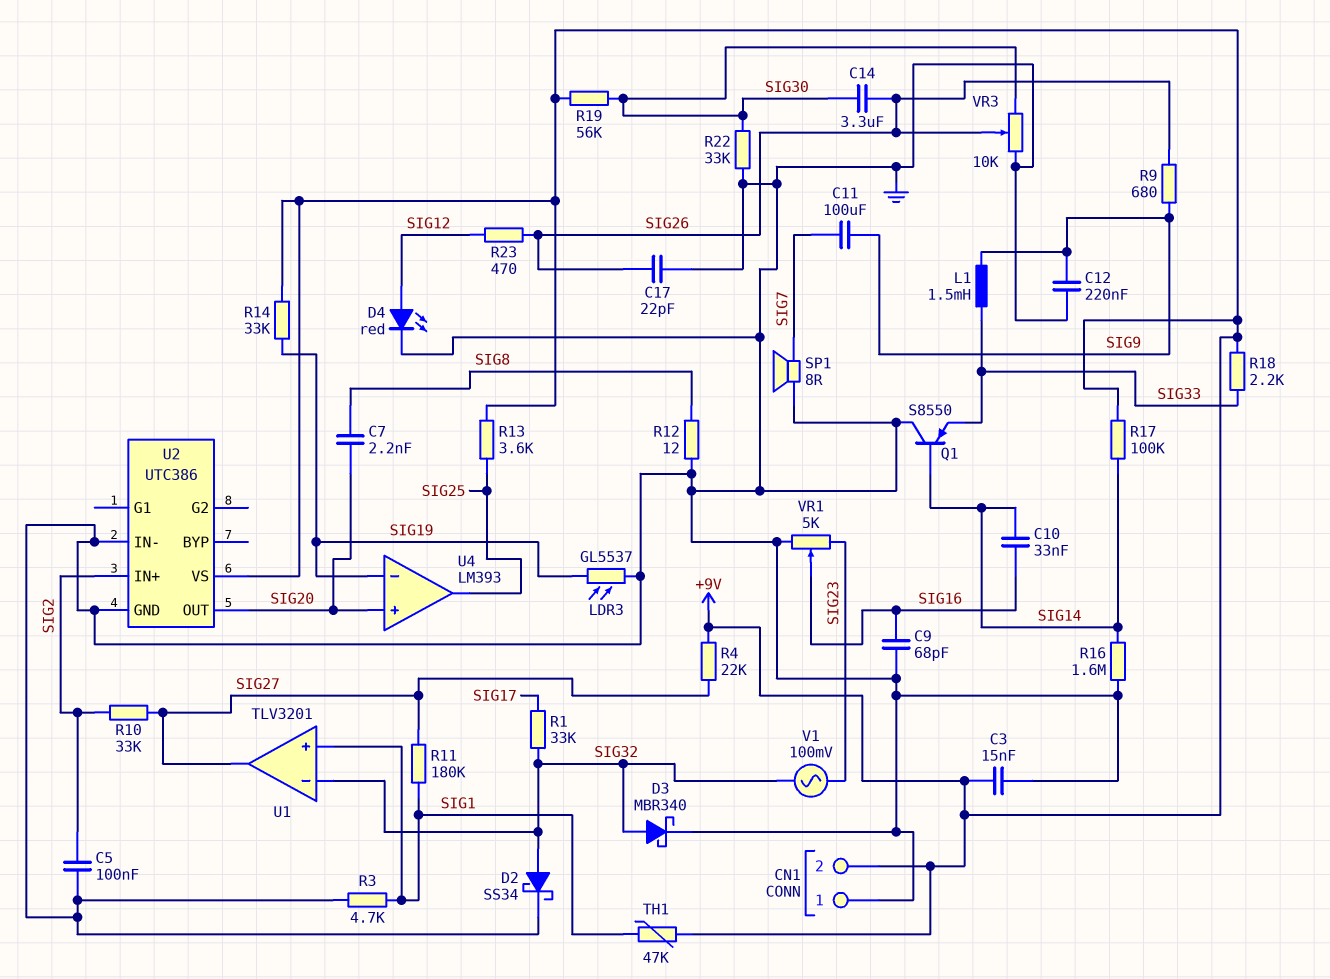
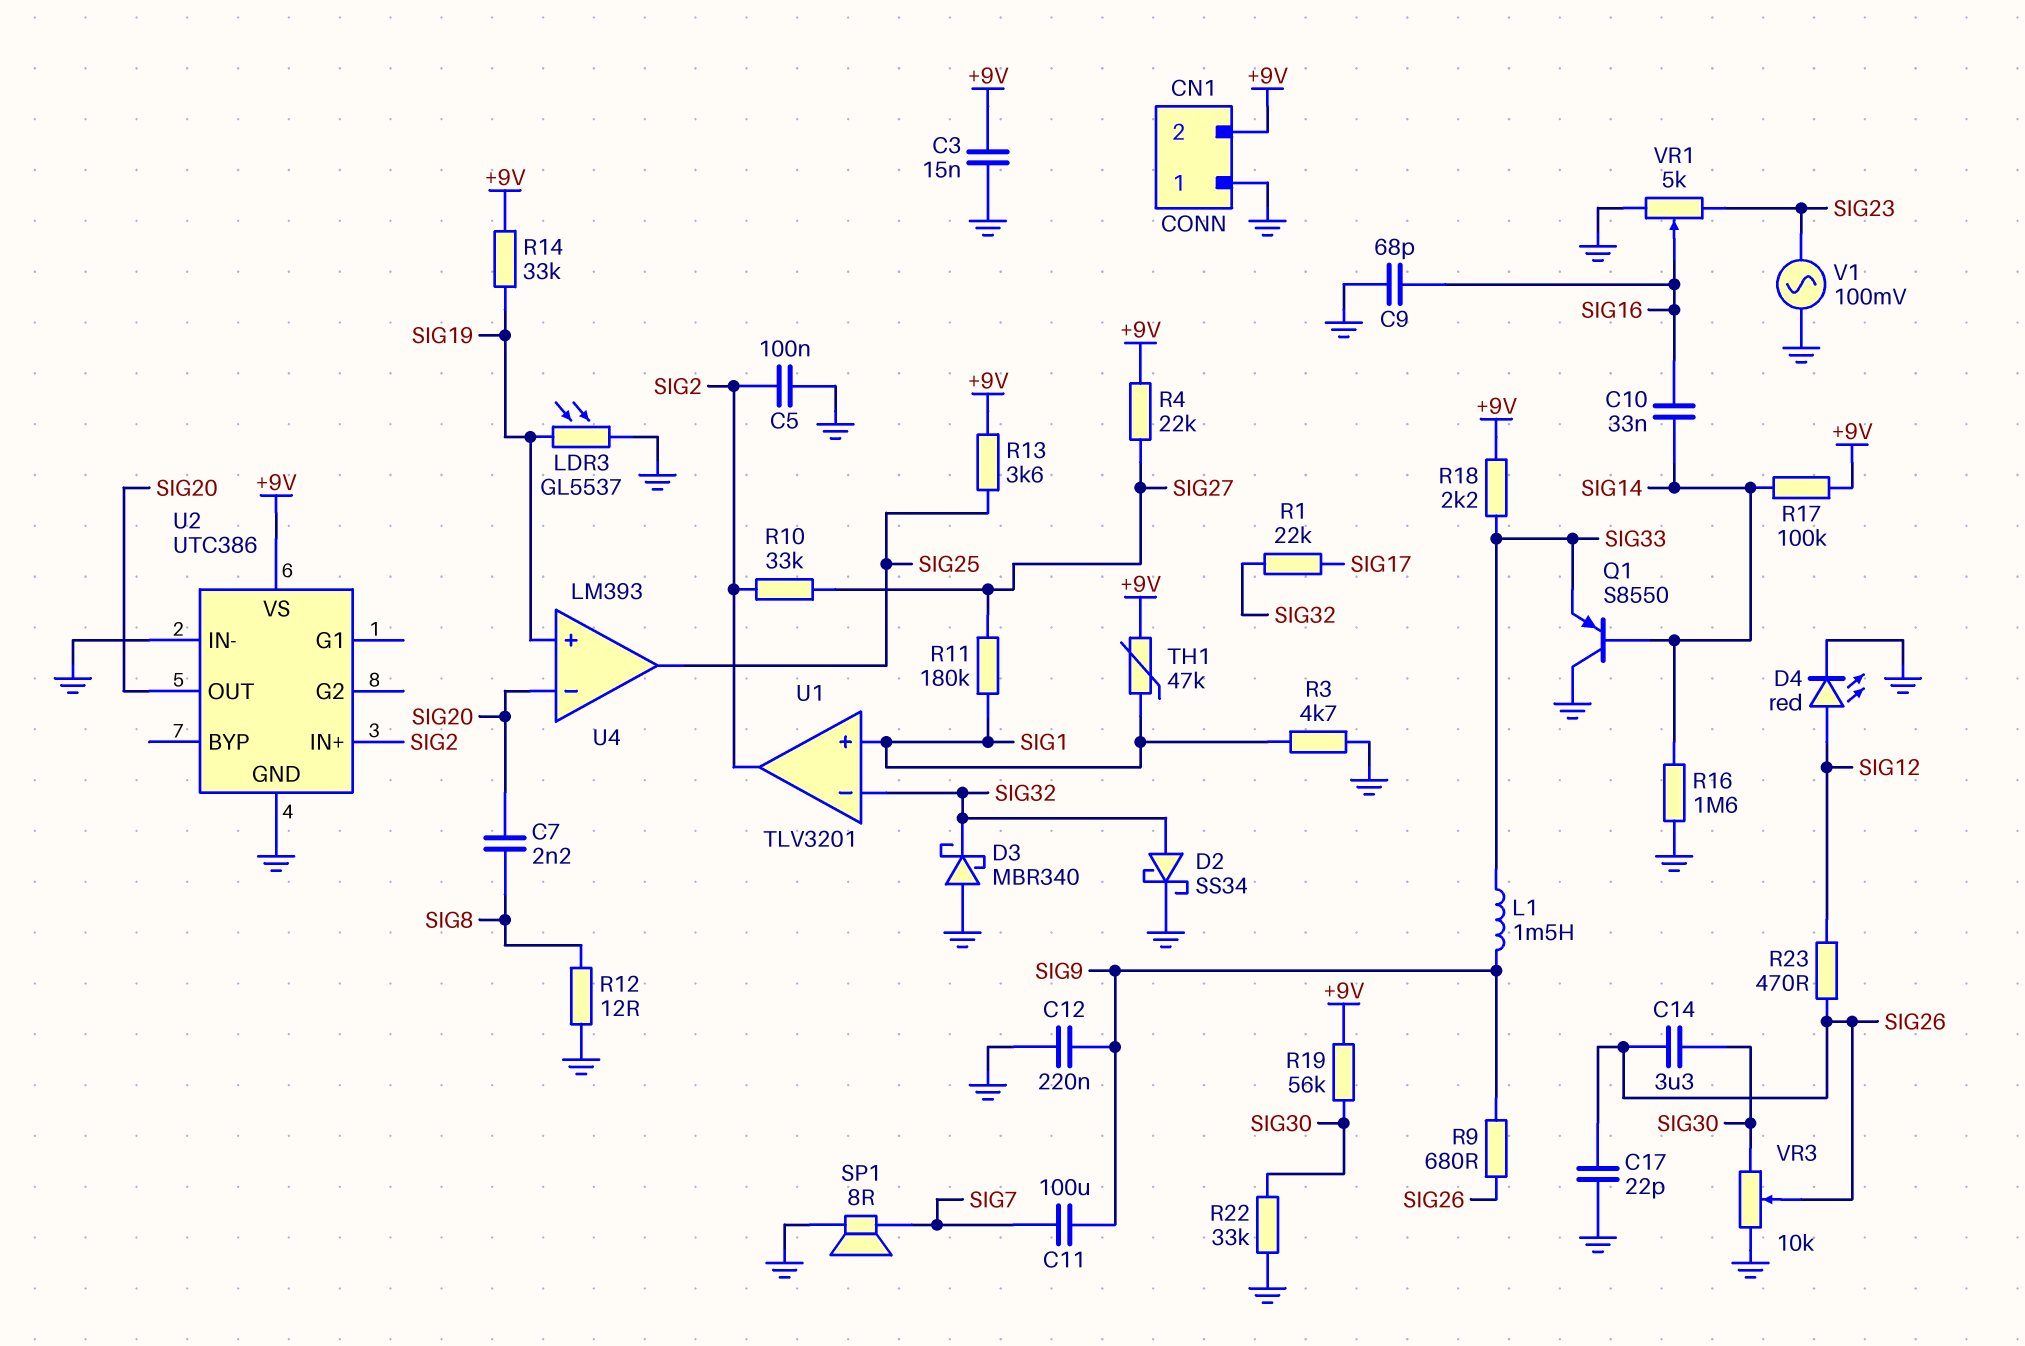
D3: schottky MBR340 (A SIG32, K GND) -> schottky MBR340 (A GND, K SIG32)
R1: 33k (SIG17, SIG32) -> 22k (SIG17, SIG32)
U1 pin out: SIG27 -> SIG2
U4 pin in+: SIG20 -> SIG19
U4 pin in-: SIG19 -> SIG20
V1: AC 100mV (SIG23, SIG32) -> AC 100mV (GND, SIG23)

